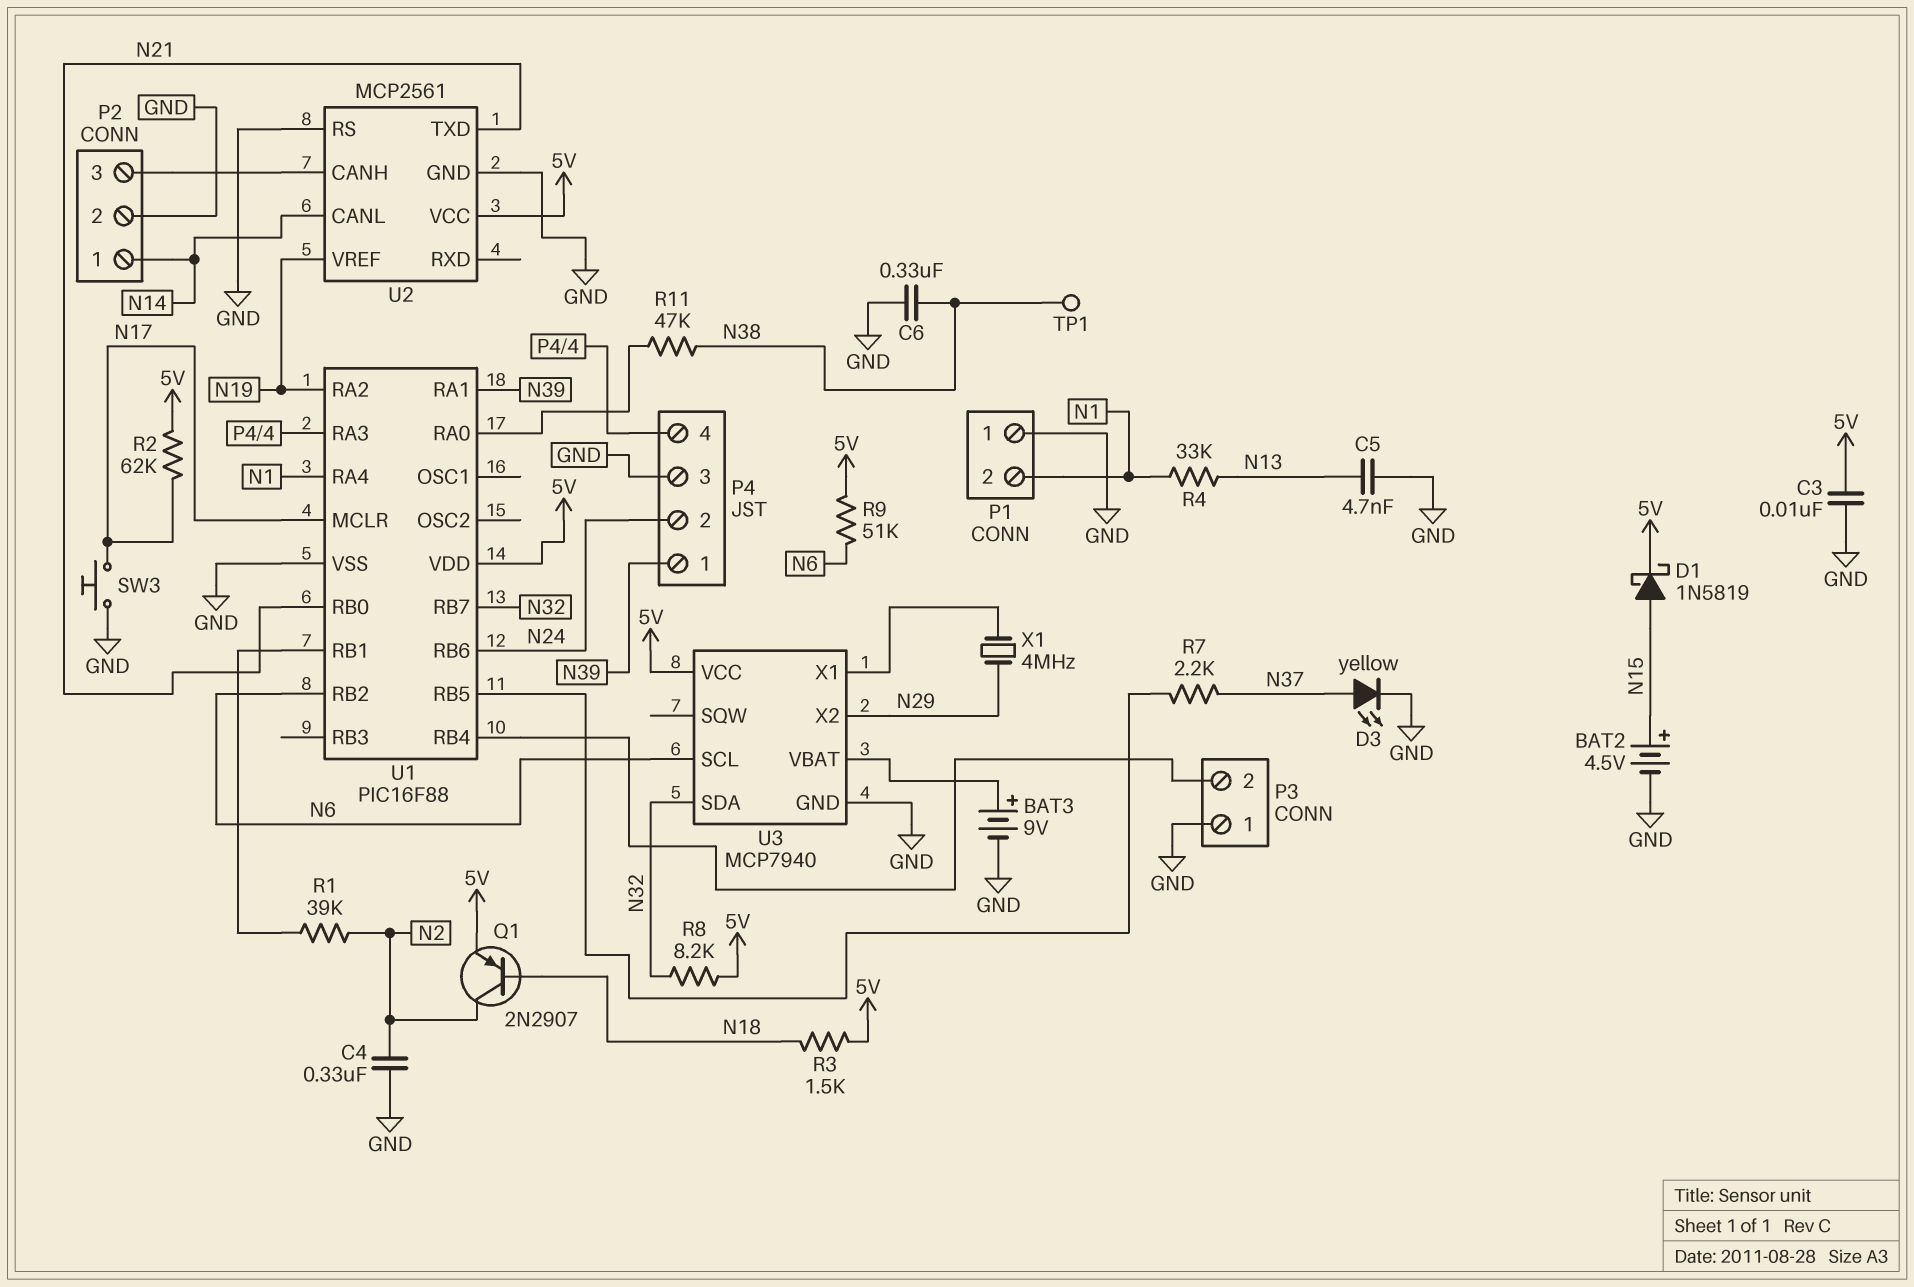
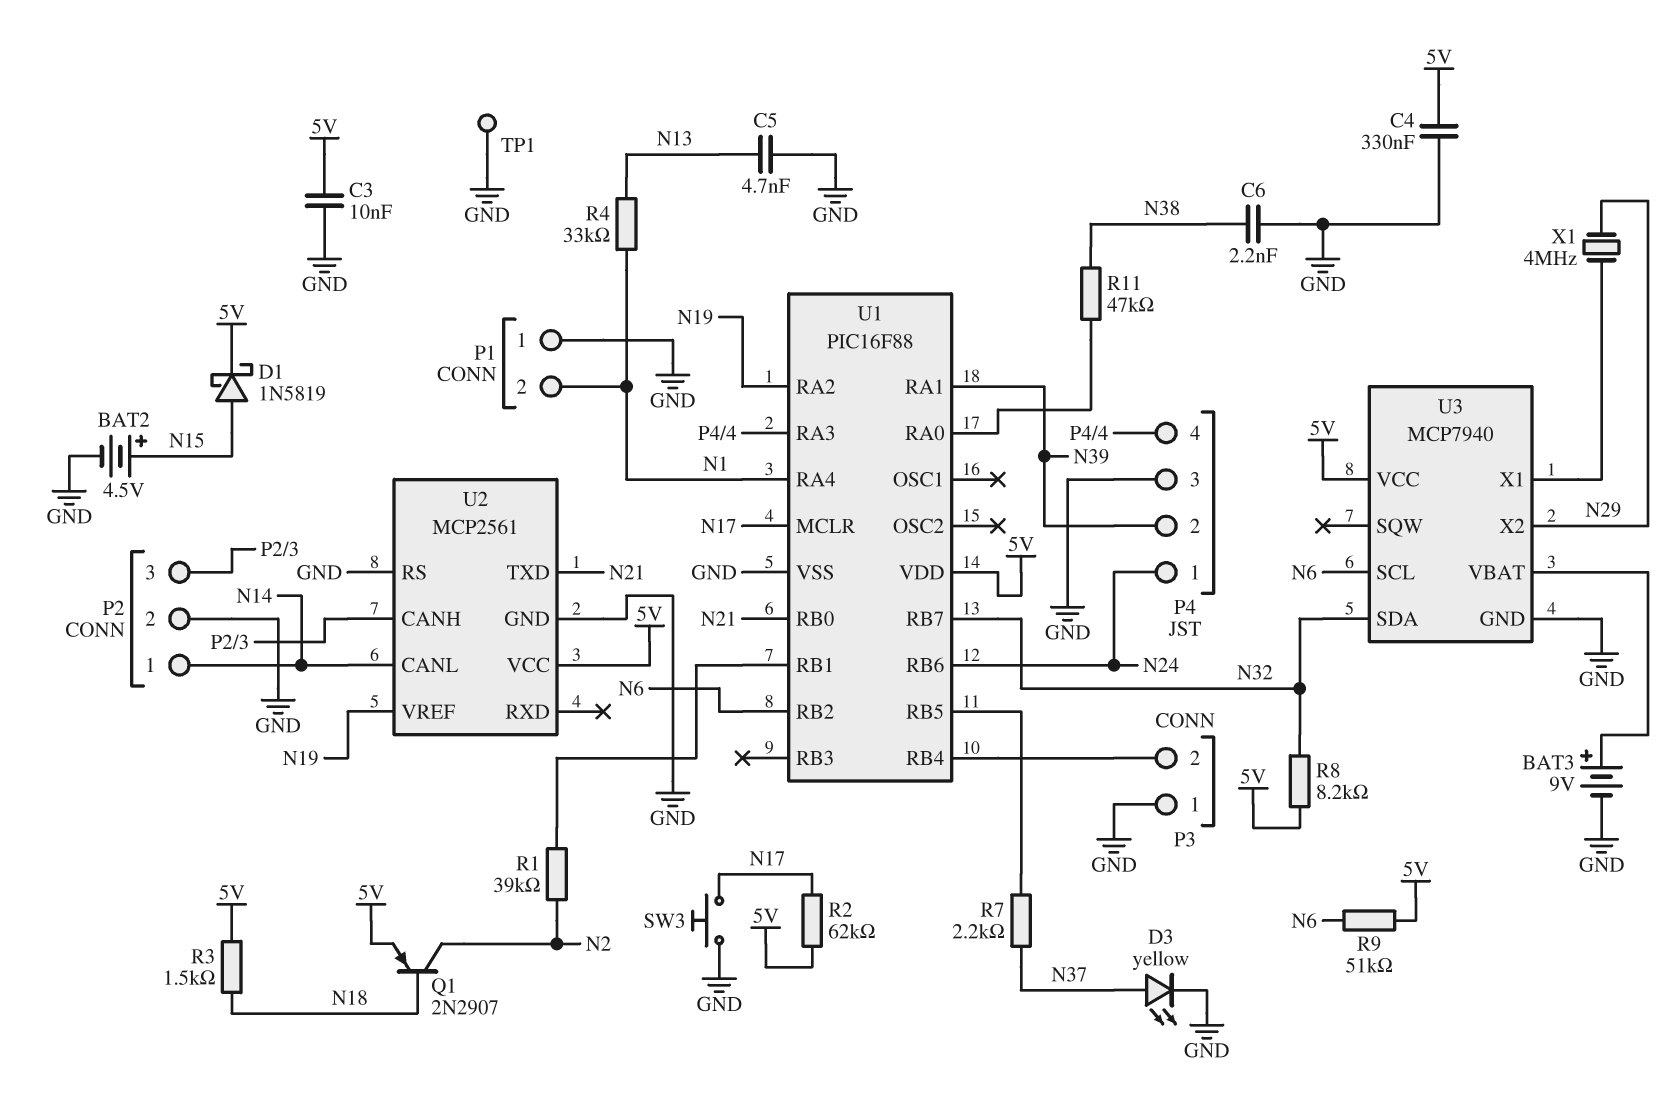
C4: 330nF (GND, N2) -> 330nF (5V, GND)
C6: 330nF (GND, N38) -> 2.2nF (GND, N38)
P4 pin 1: N39 -> N24
P4 pin 2: N24 -> N39
TP1: test point (N38) -> test point (GND)

